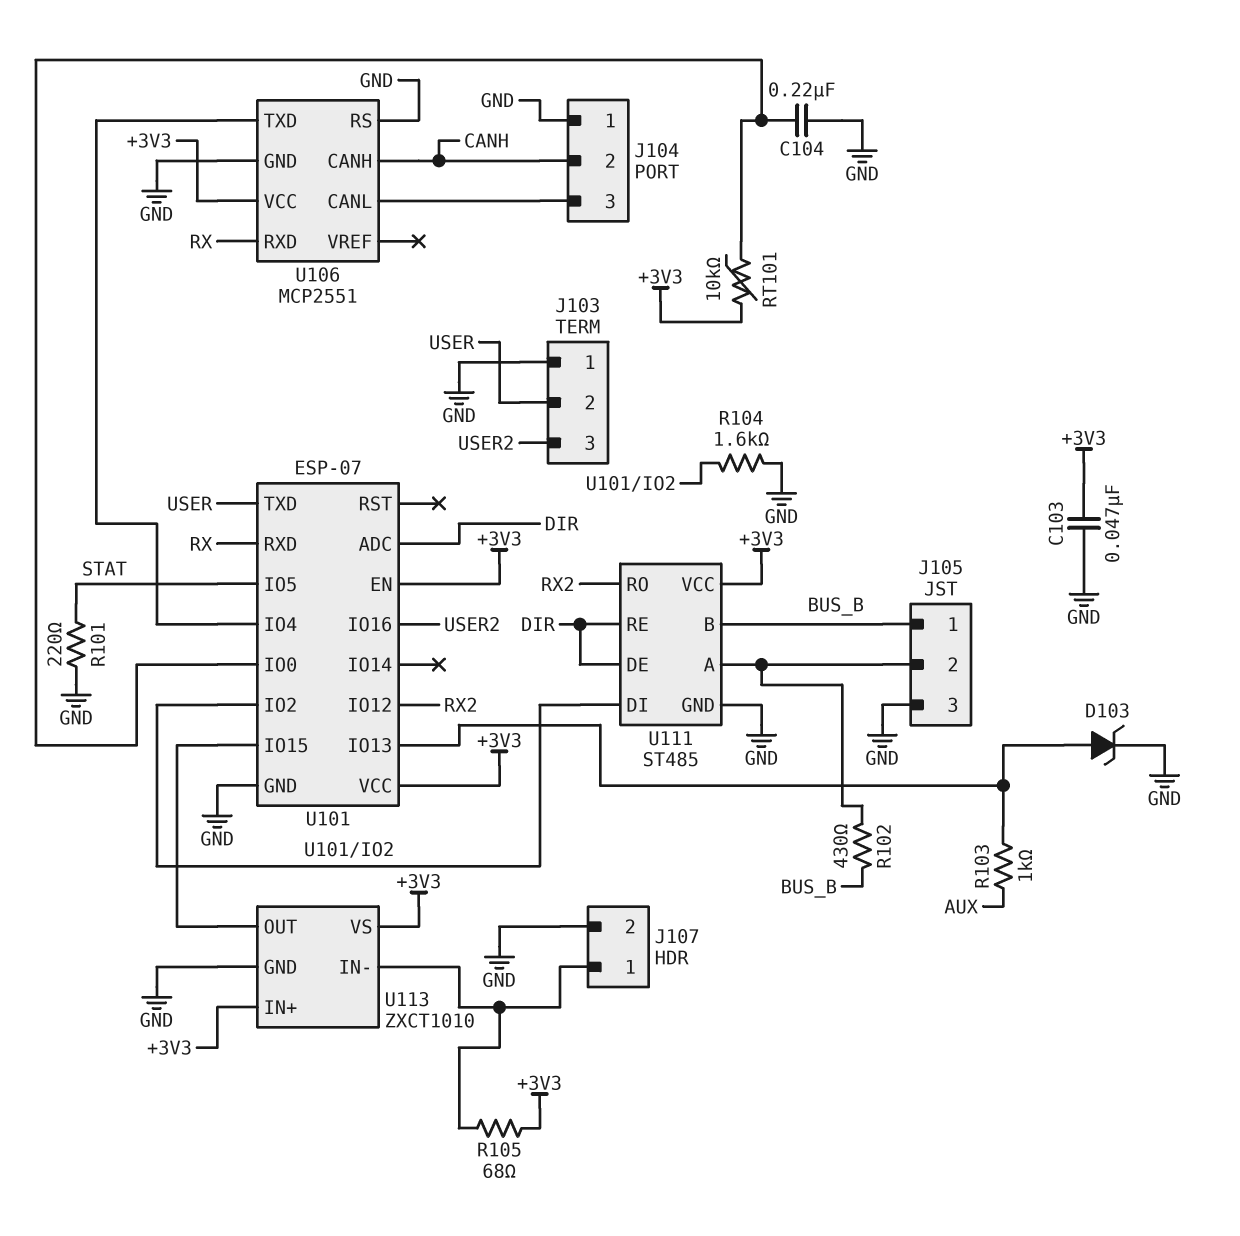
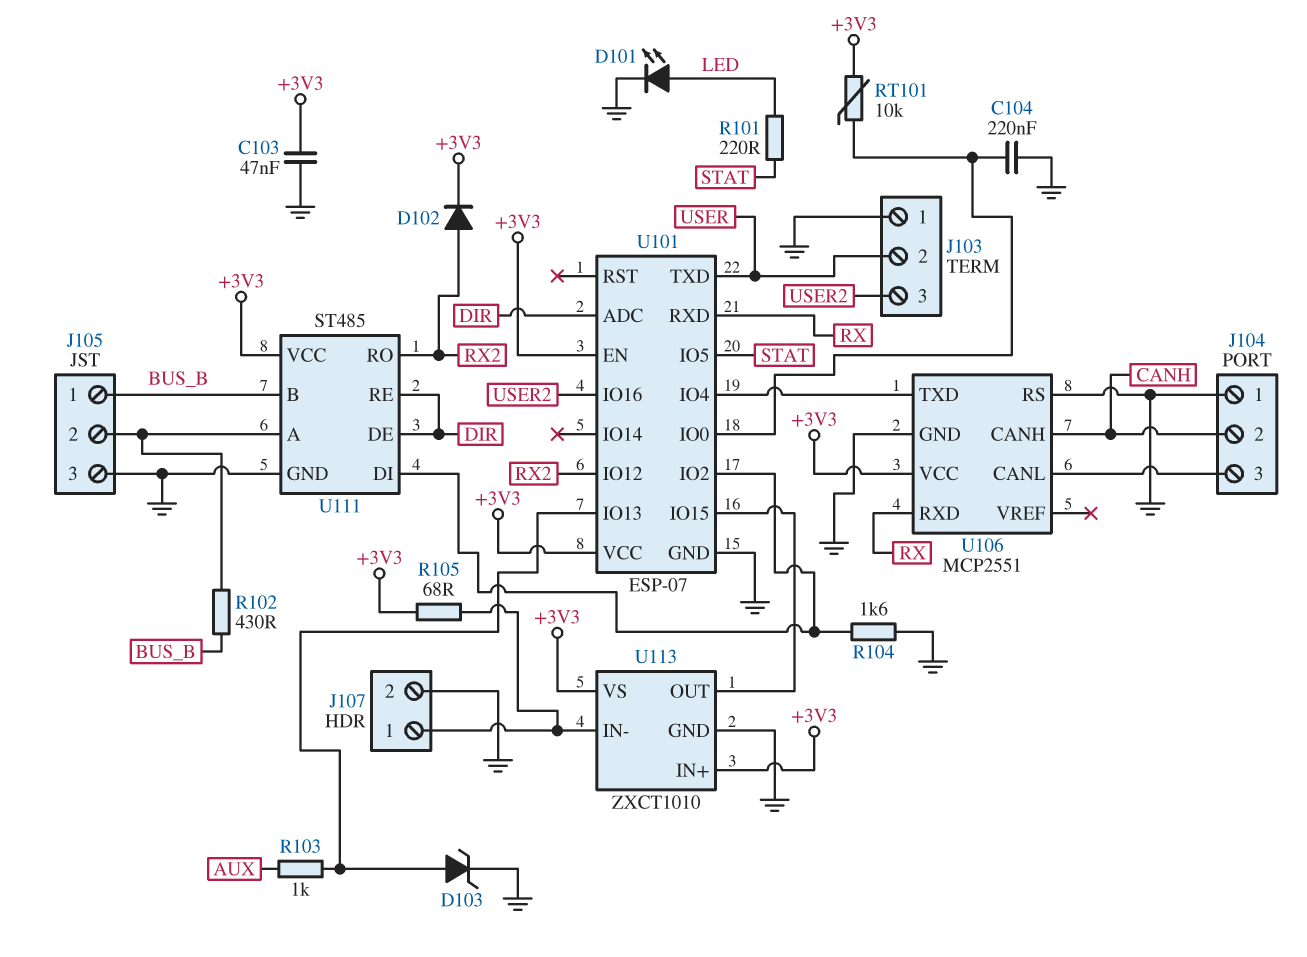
D101: none -> LED (A LED, K GND)
D102: none -> diode (A RX2, K +3V3)
R101: 220 (GND, STAT) -> 220 (LED, STAT)

